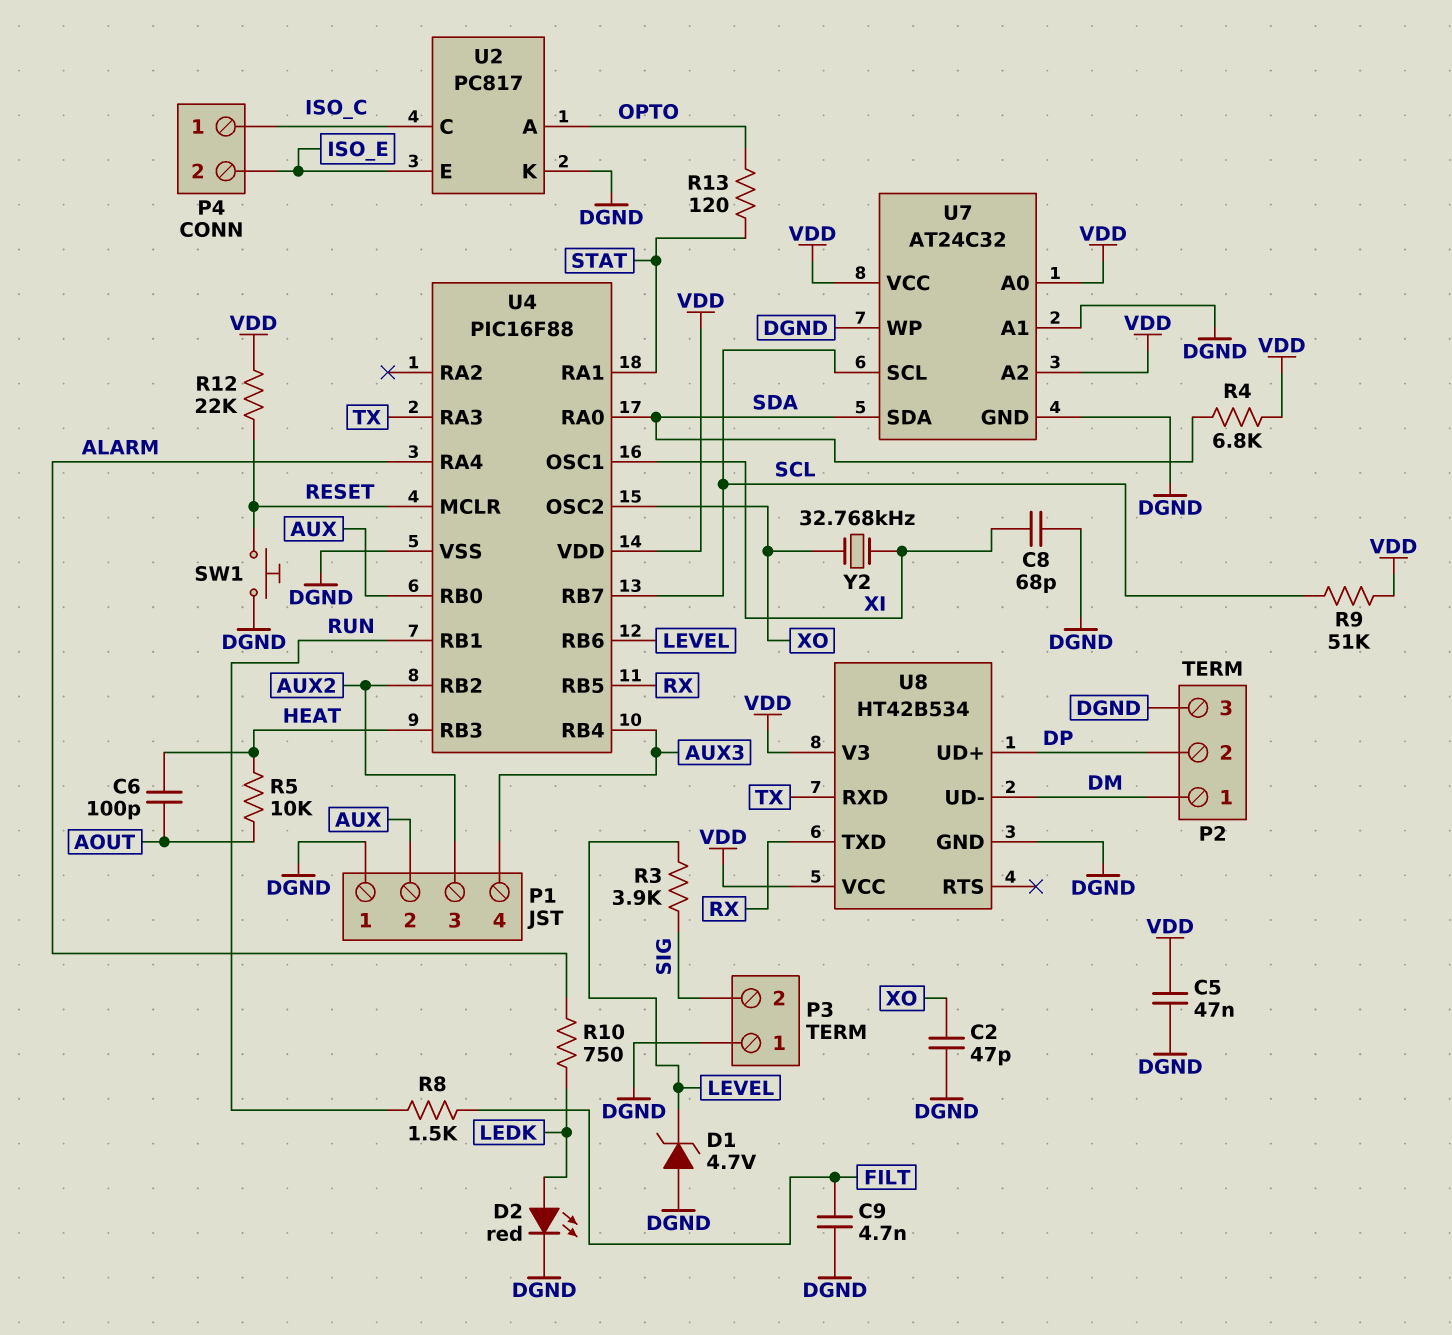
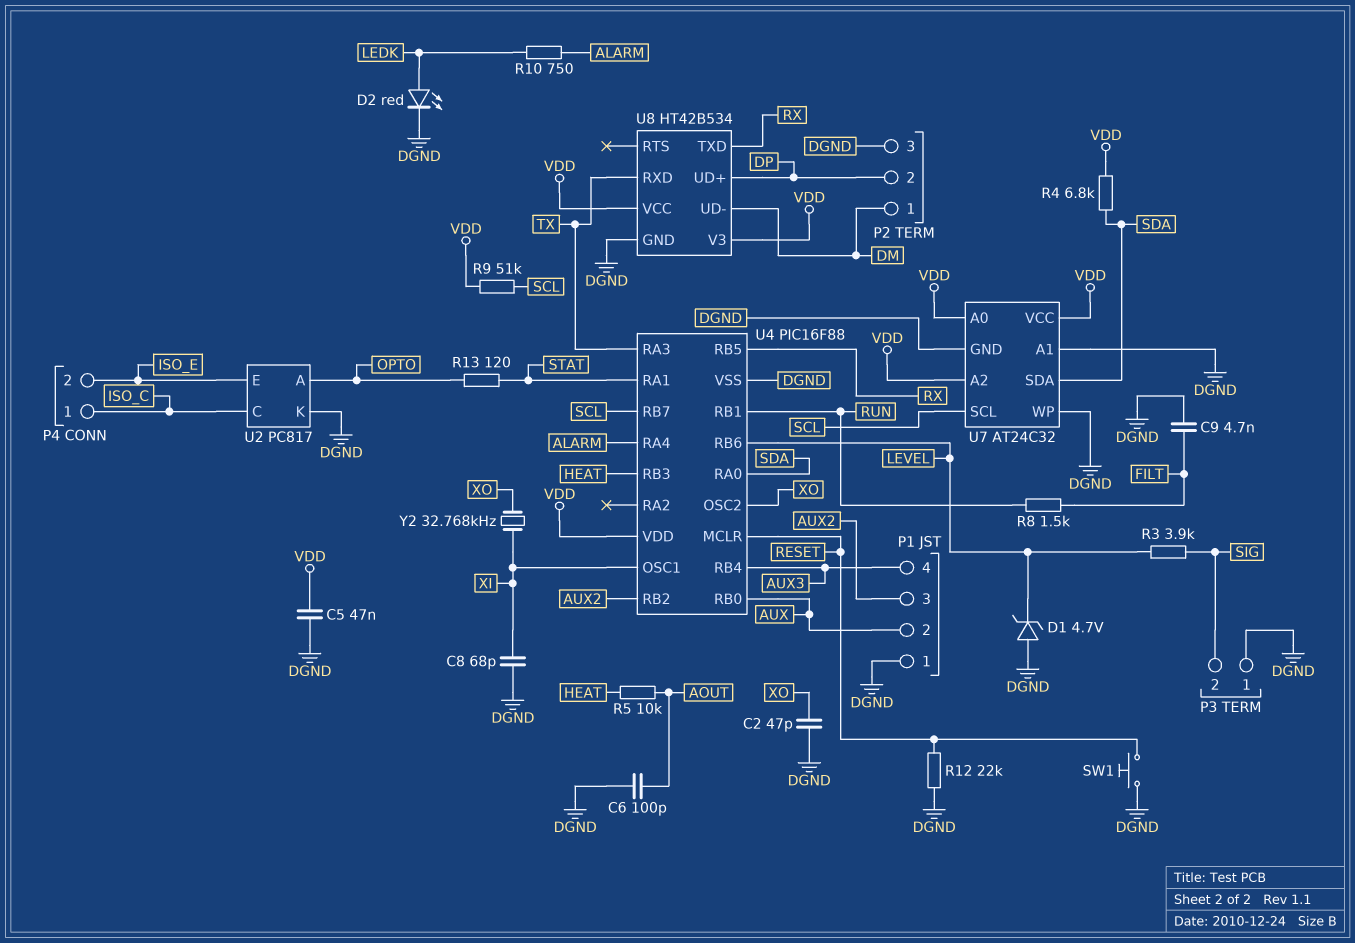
C6: 100pF (AOUT, HEAT) -> 100pF (AOUT, DGND)
R12: 22k (RESET, VDD) -> 22k (DGND, RESET)

